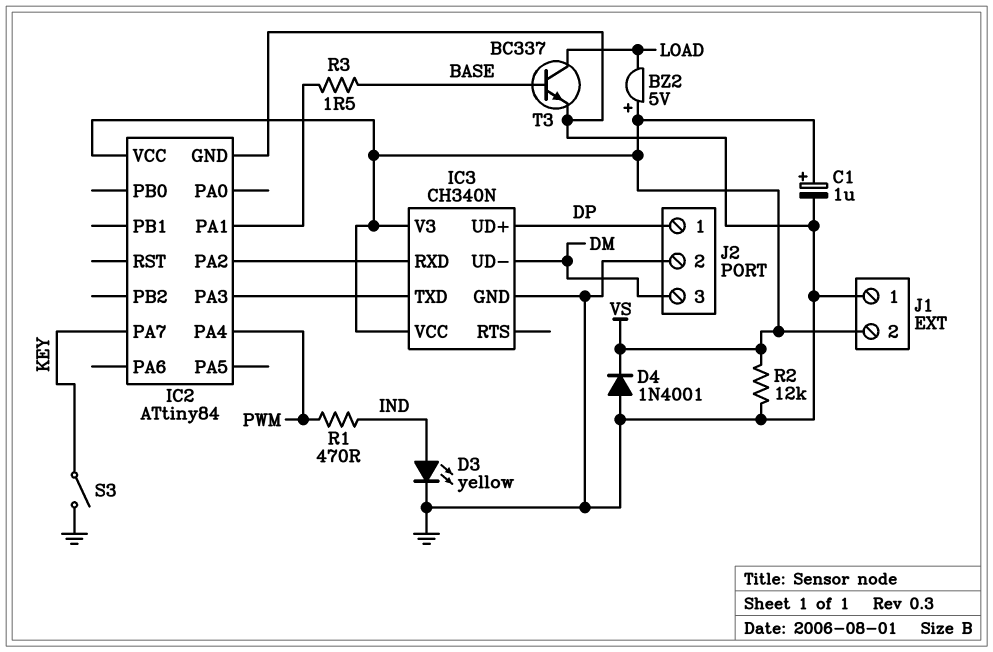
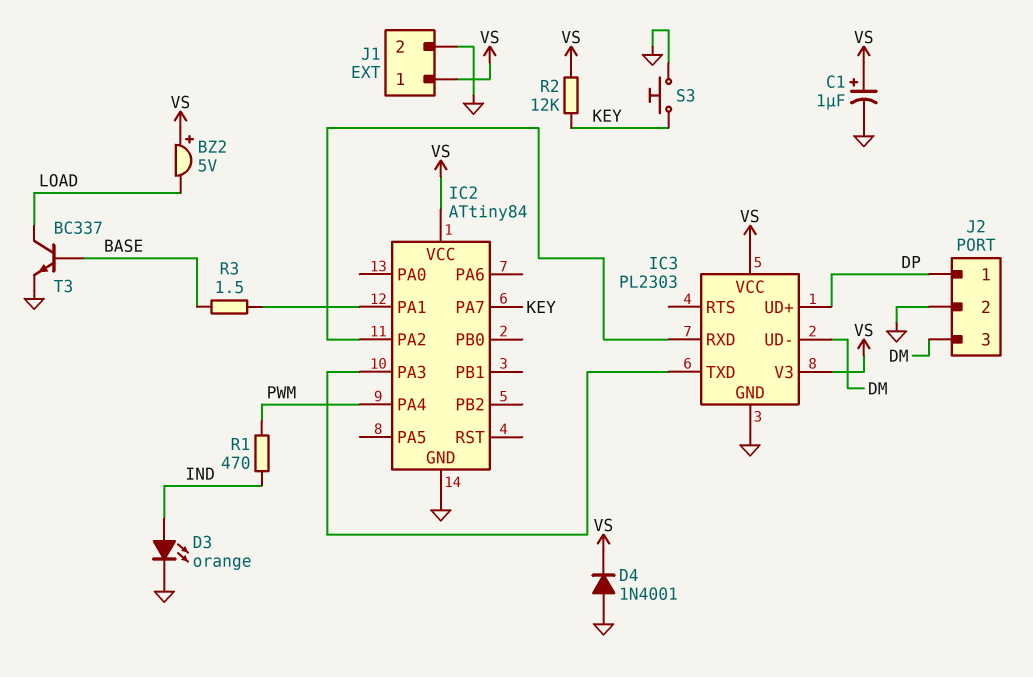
D3: LED yellow (A IND, K GND) -> LED orange (A IND, K GND)
IC3: CH340N -> PL2303
J1 pin 1: GND -> VS
J1 pin 2: VS -> GND
R2: 12k (GND, VS) -> 12k (KEY, VS)
S3: switch (GND, KEY) -> button (GND, KEY)

